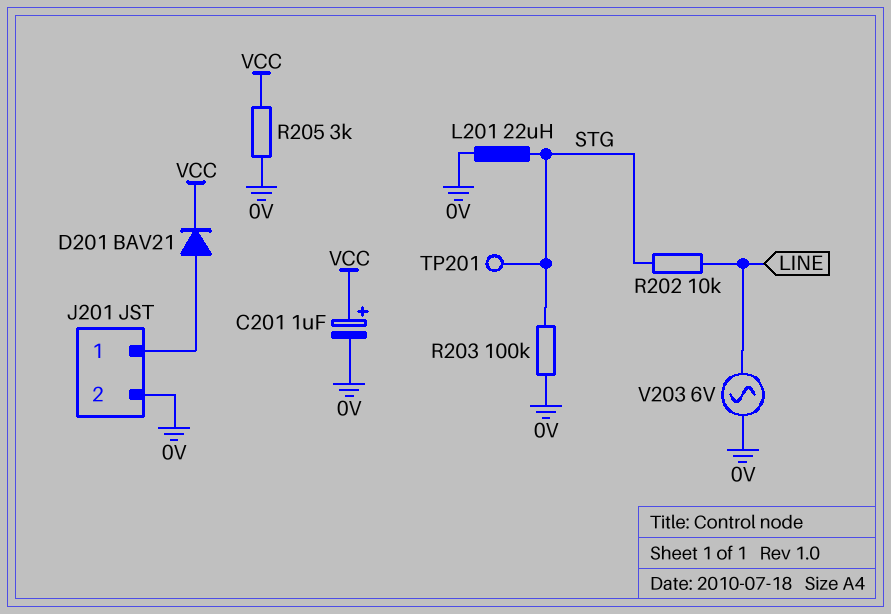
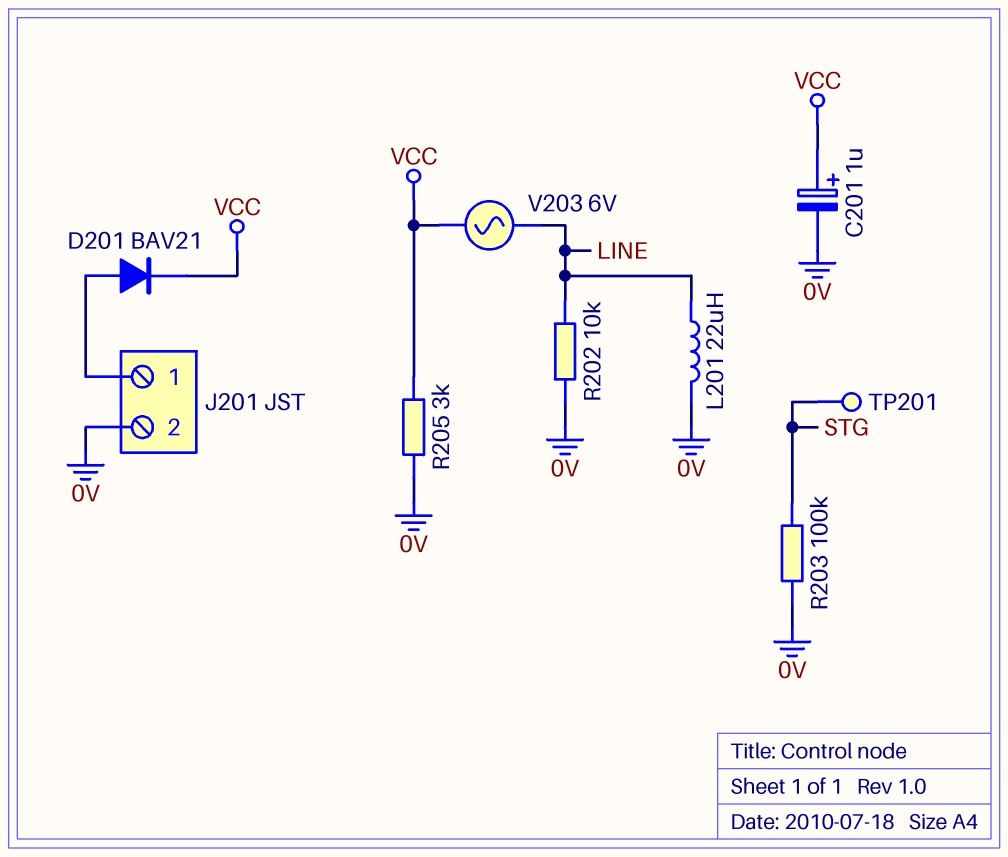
L201: 22uH (0V, STG) -> 22uH (0V, LINE)
R202: 10k (LINE, STG) -> 10k (0V, LINE)
V203: AC 6V (0V, LINE) -> AC 6V (LINE, VCC)

